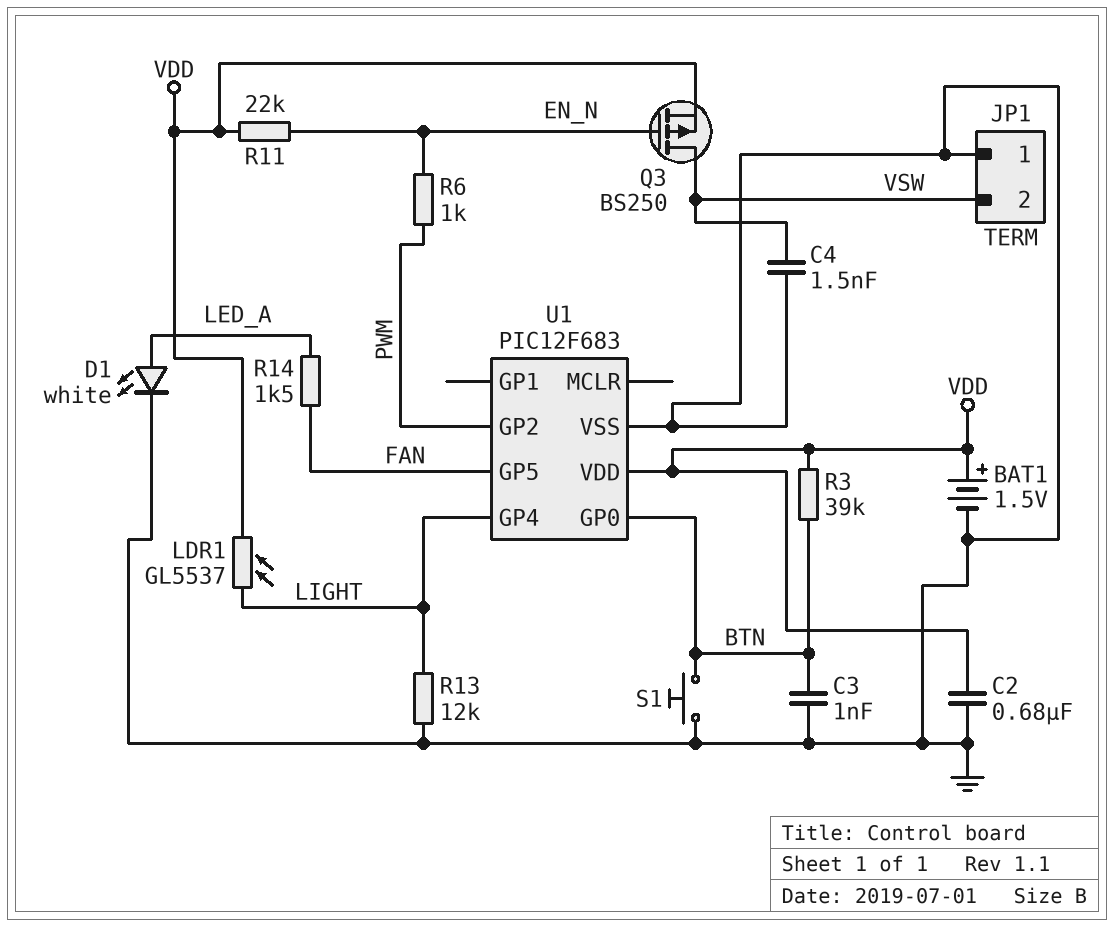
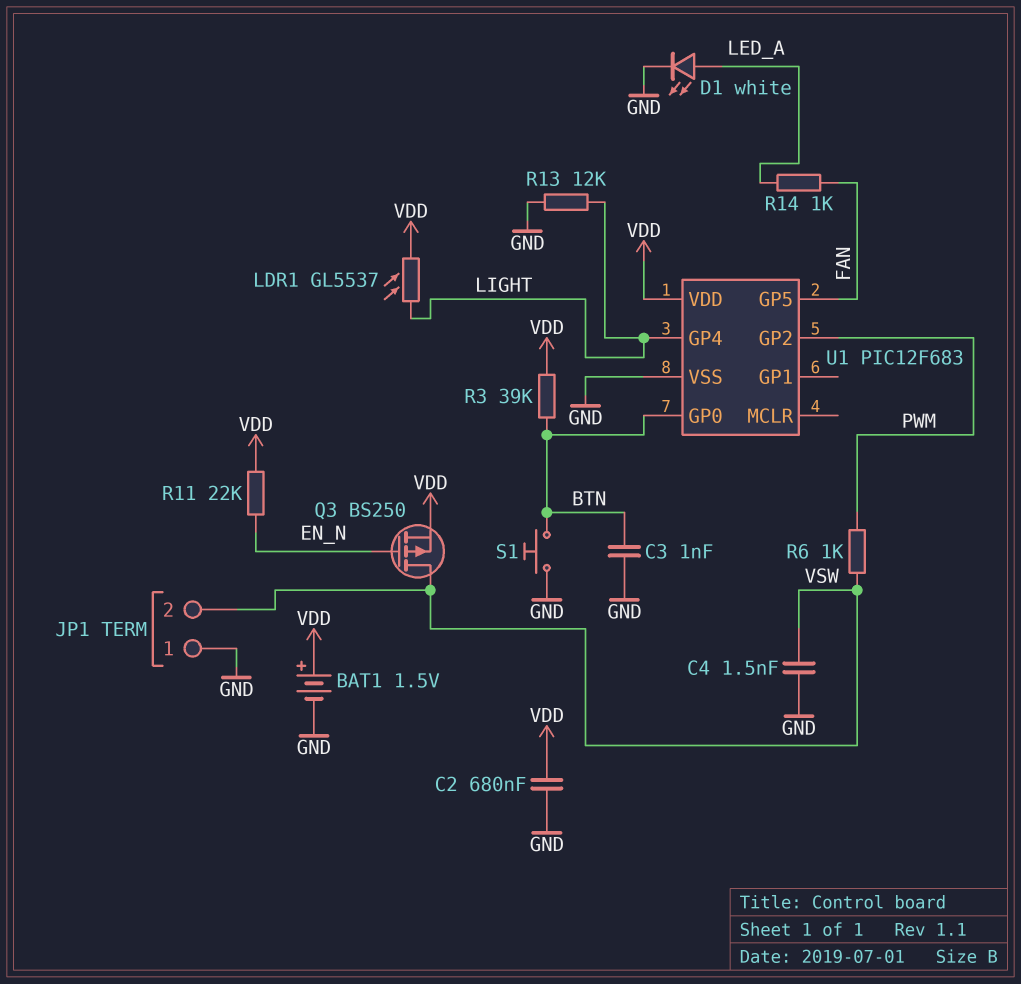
R6: 1k (EN_N, PWM) -> 1k (PWM, VSW)
R14: 1.5k (FAN, LED_A) -> 1k (FAN, LED_A)

